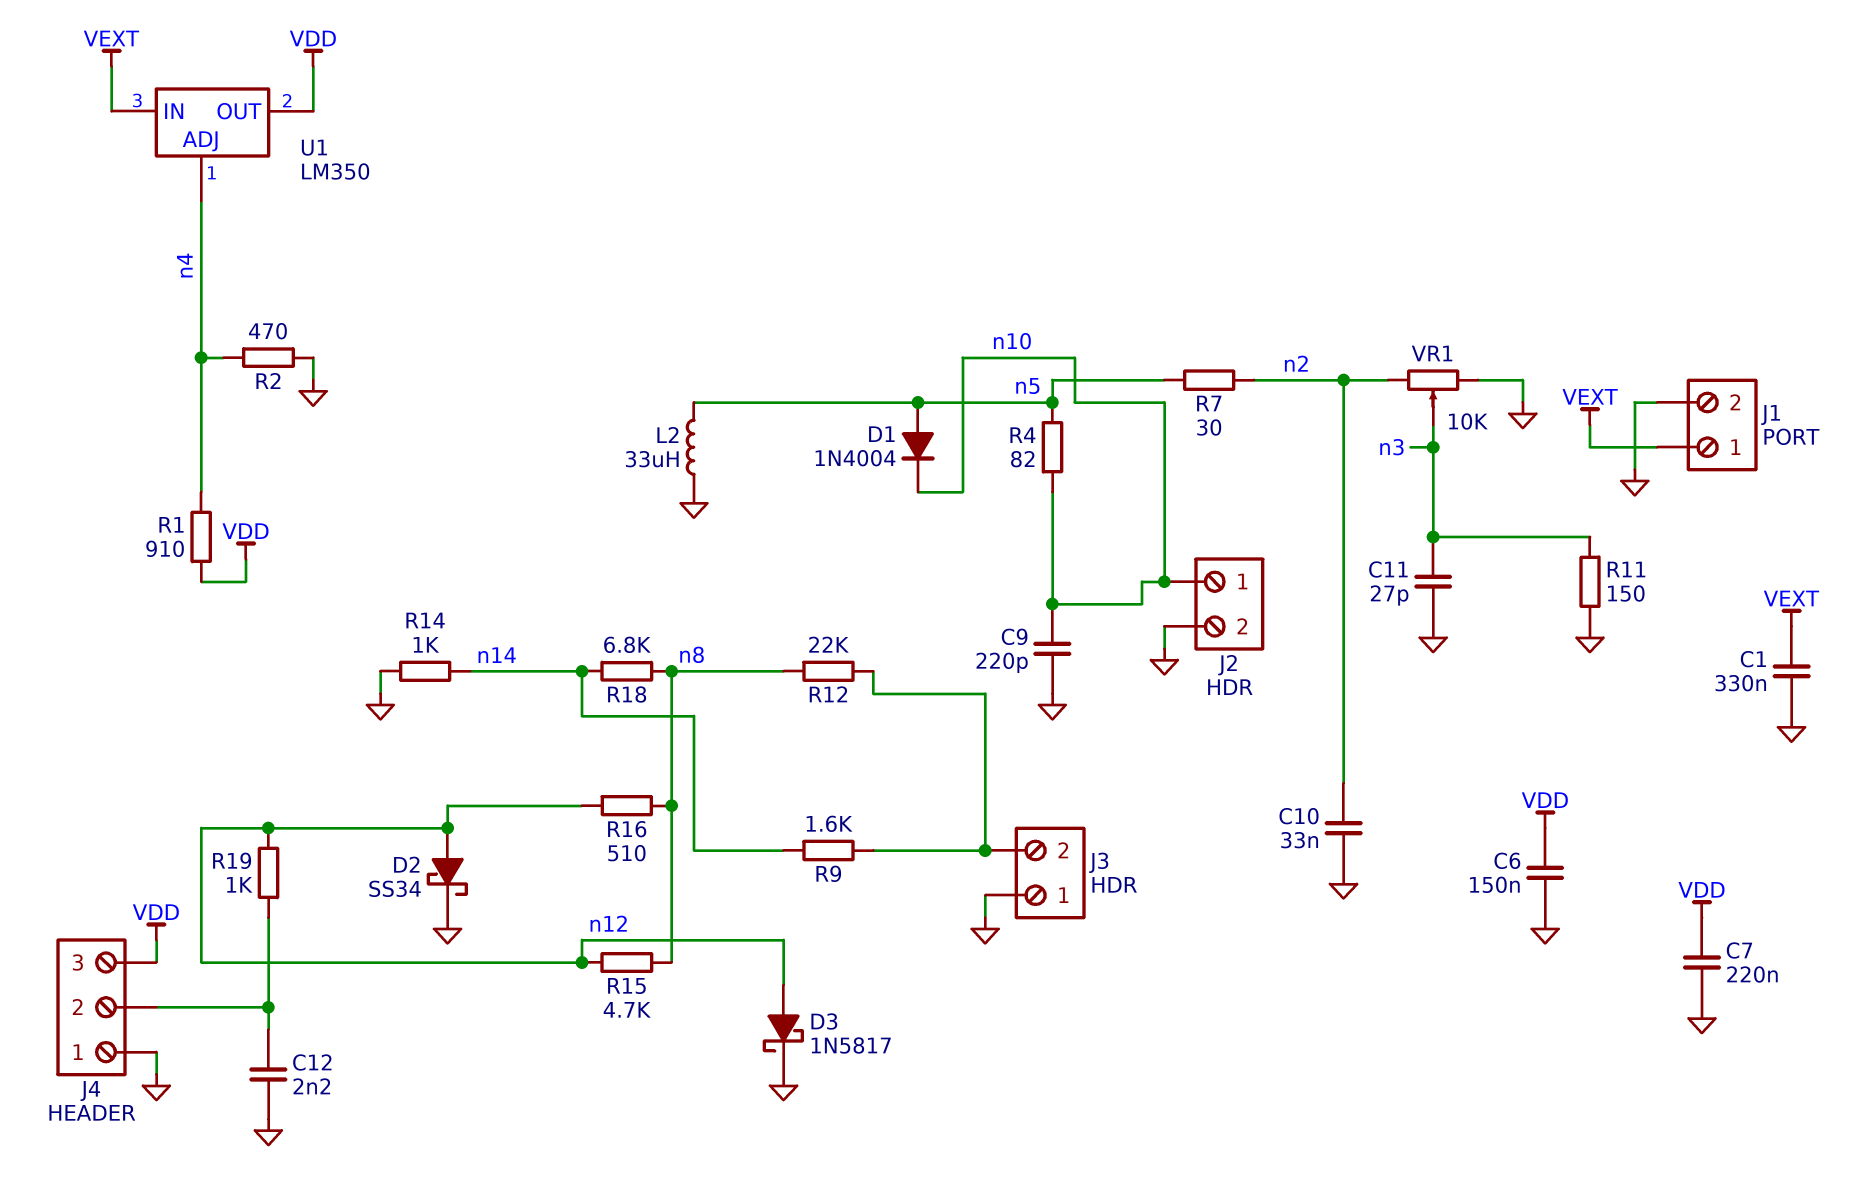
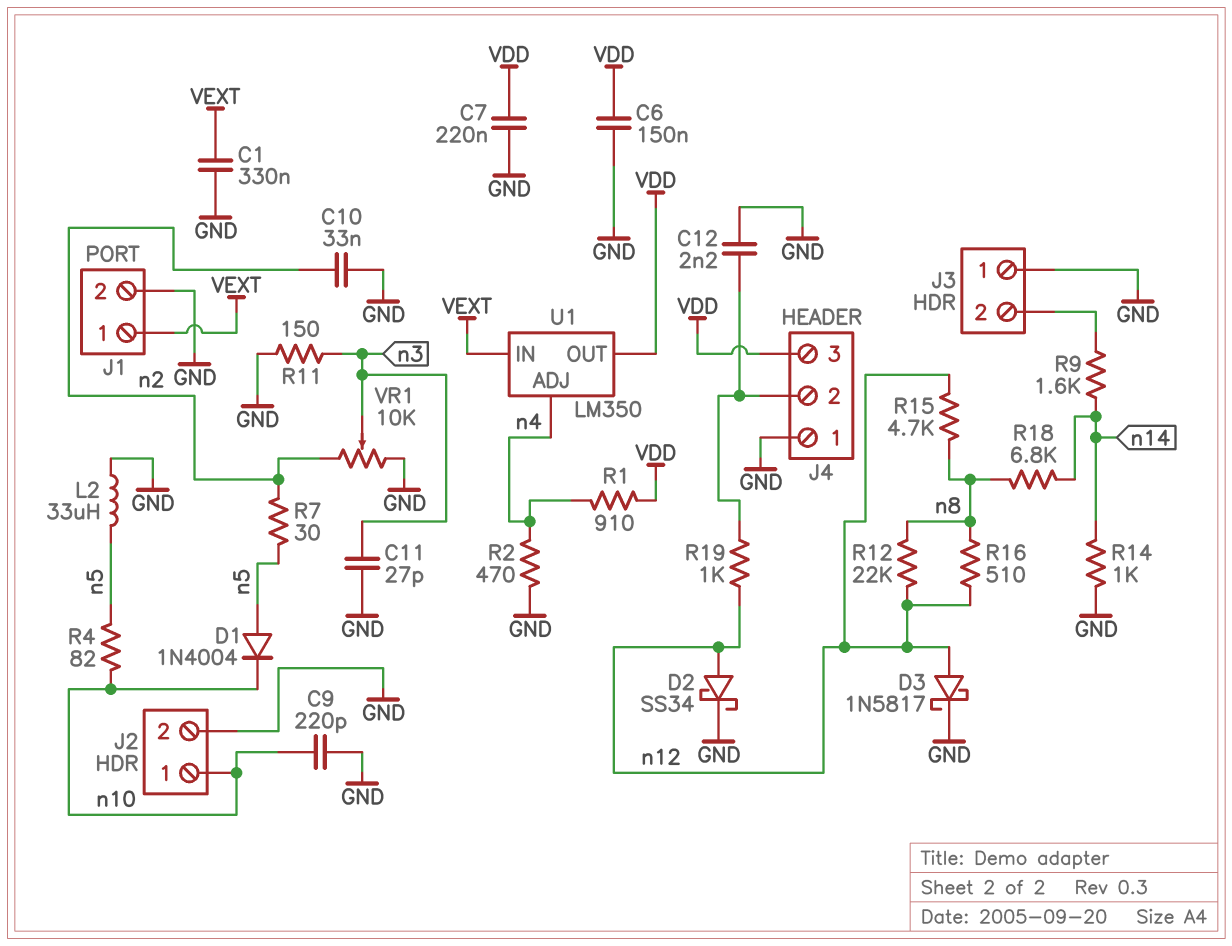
R12: 22k (J3/2, n8) -> 22k (n8, n12)

